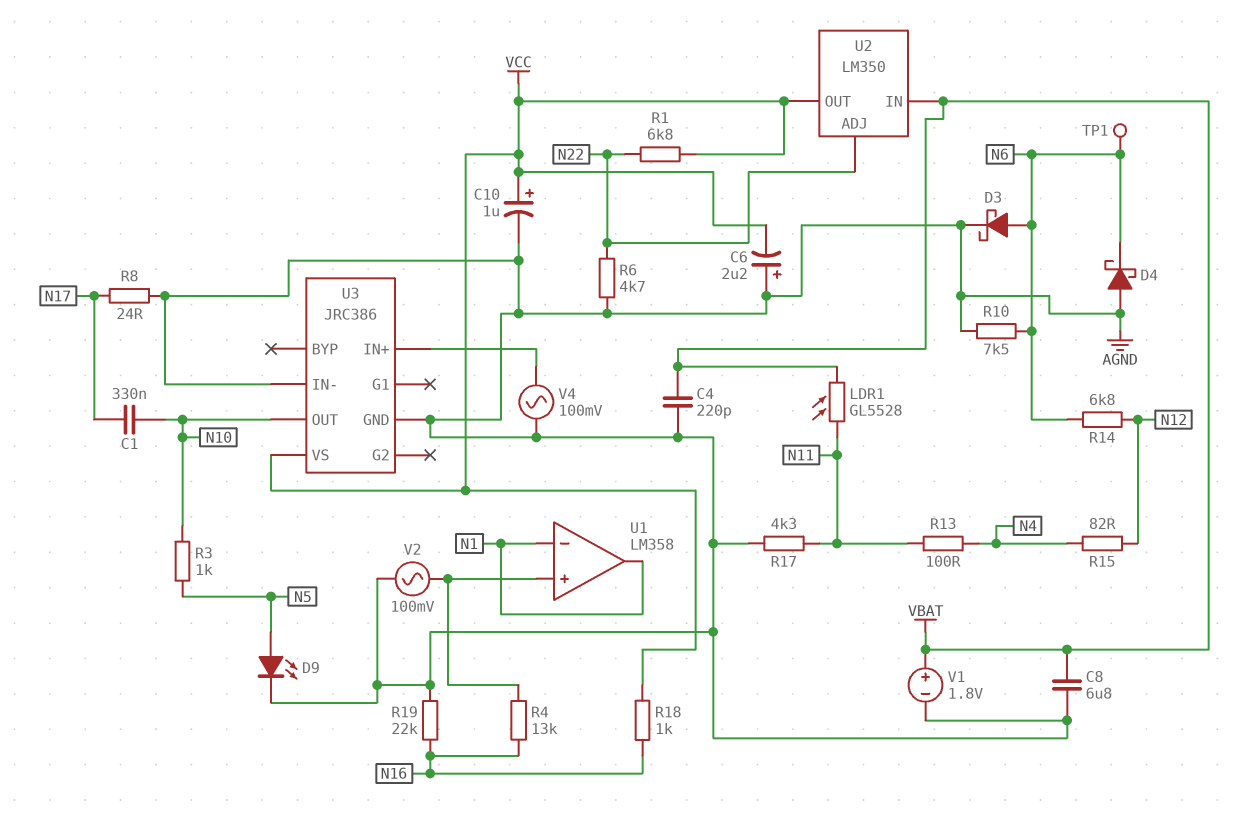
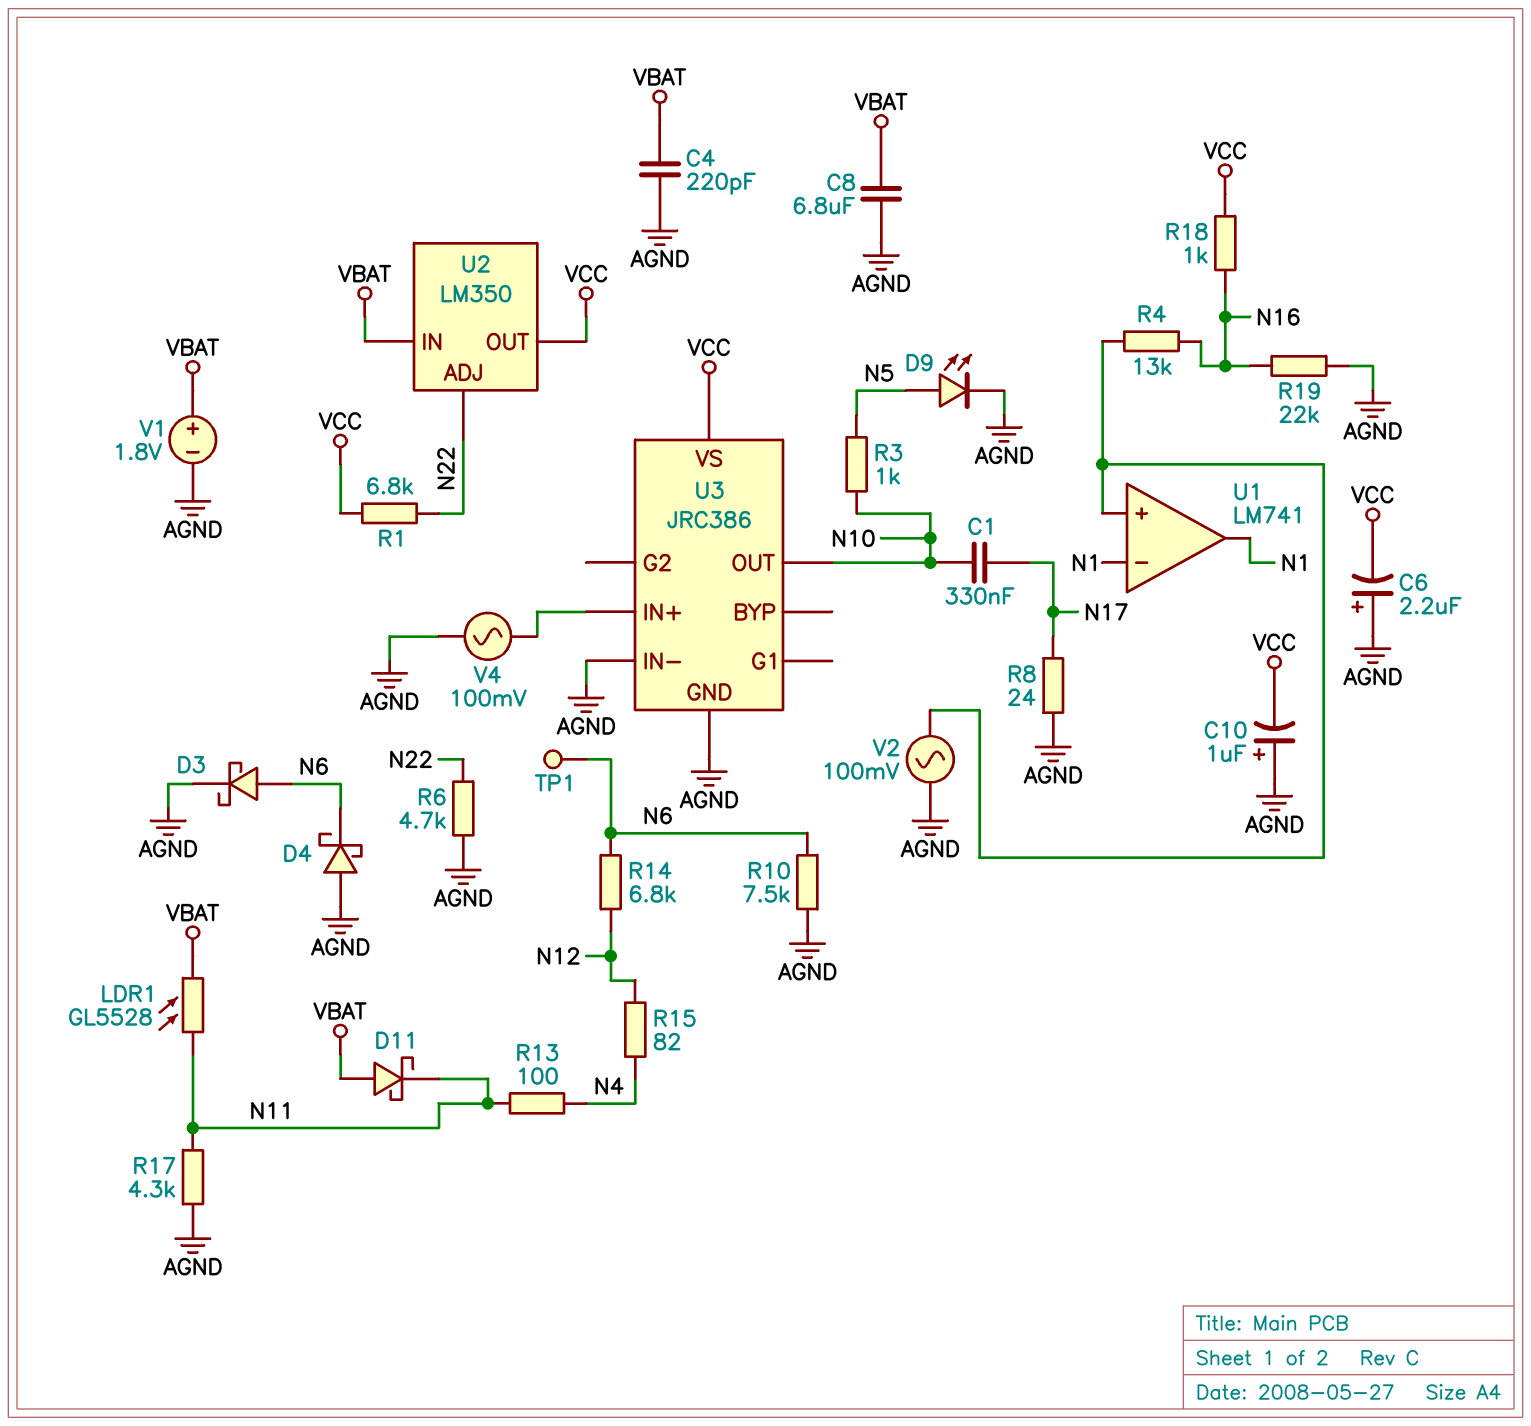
C10: 1uF (plus VCC, minus AGND) -> 1uF (plus AGND, minus VCC)
D11: none -> schottky (A VBAT, K N11)
U1: LM358 -> LM741

